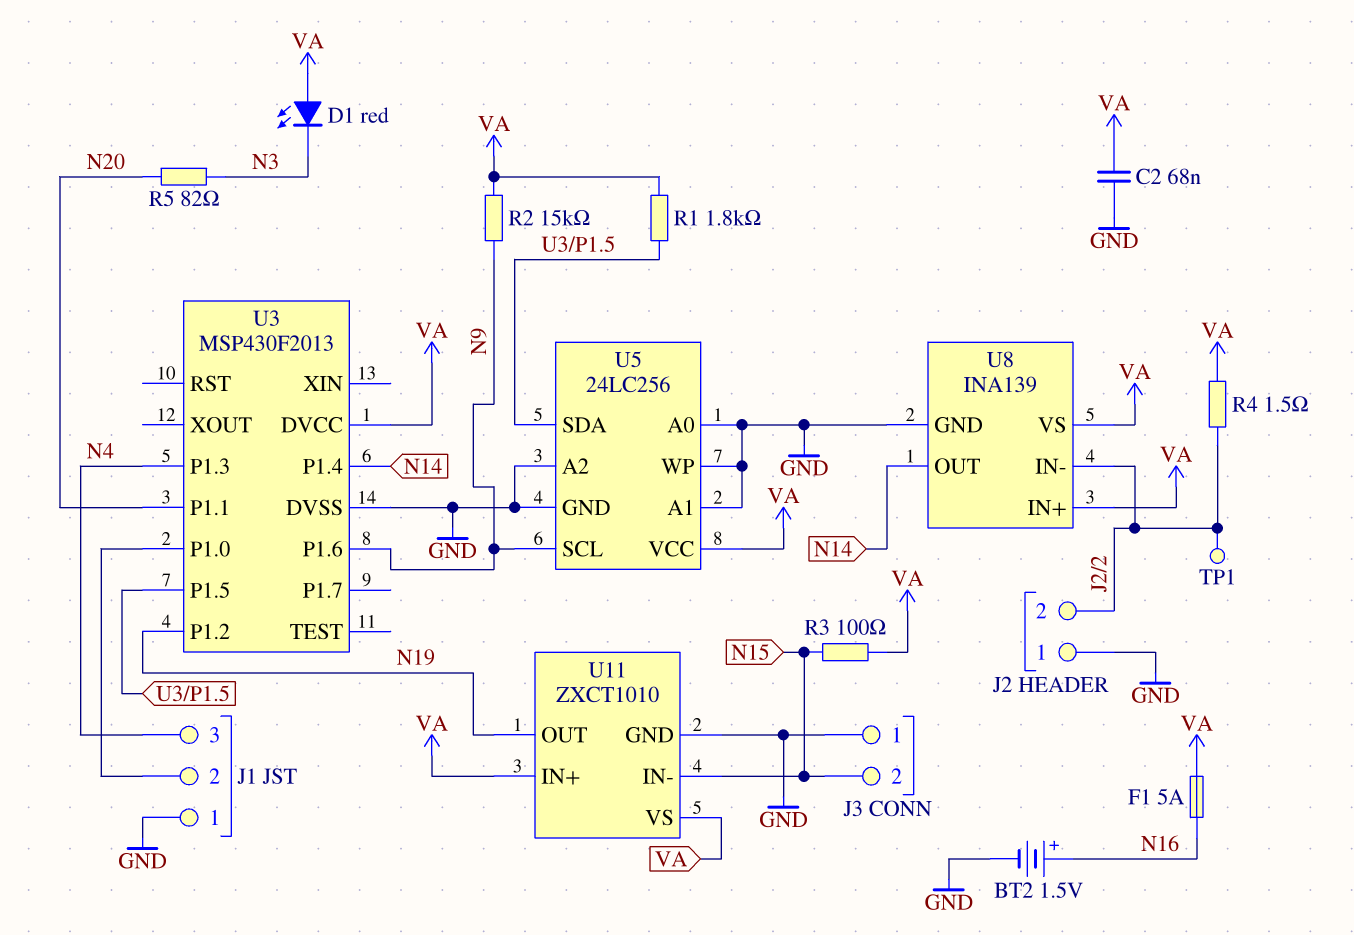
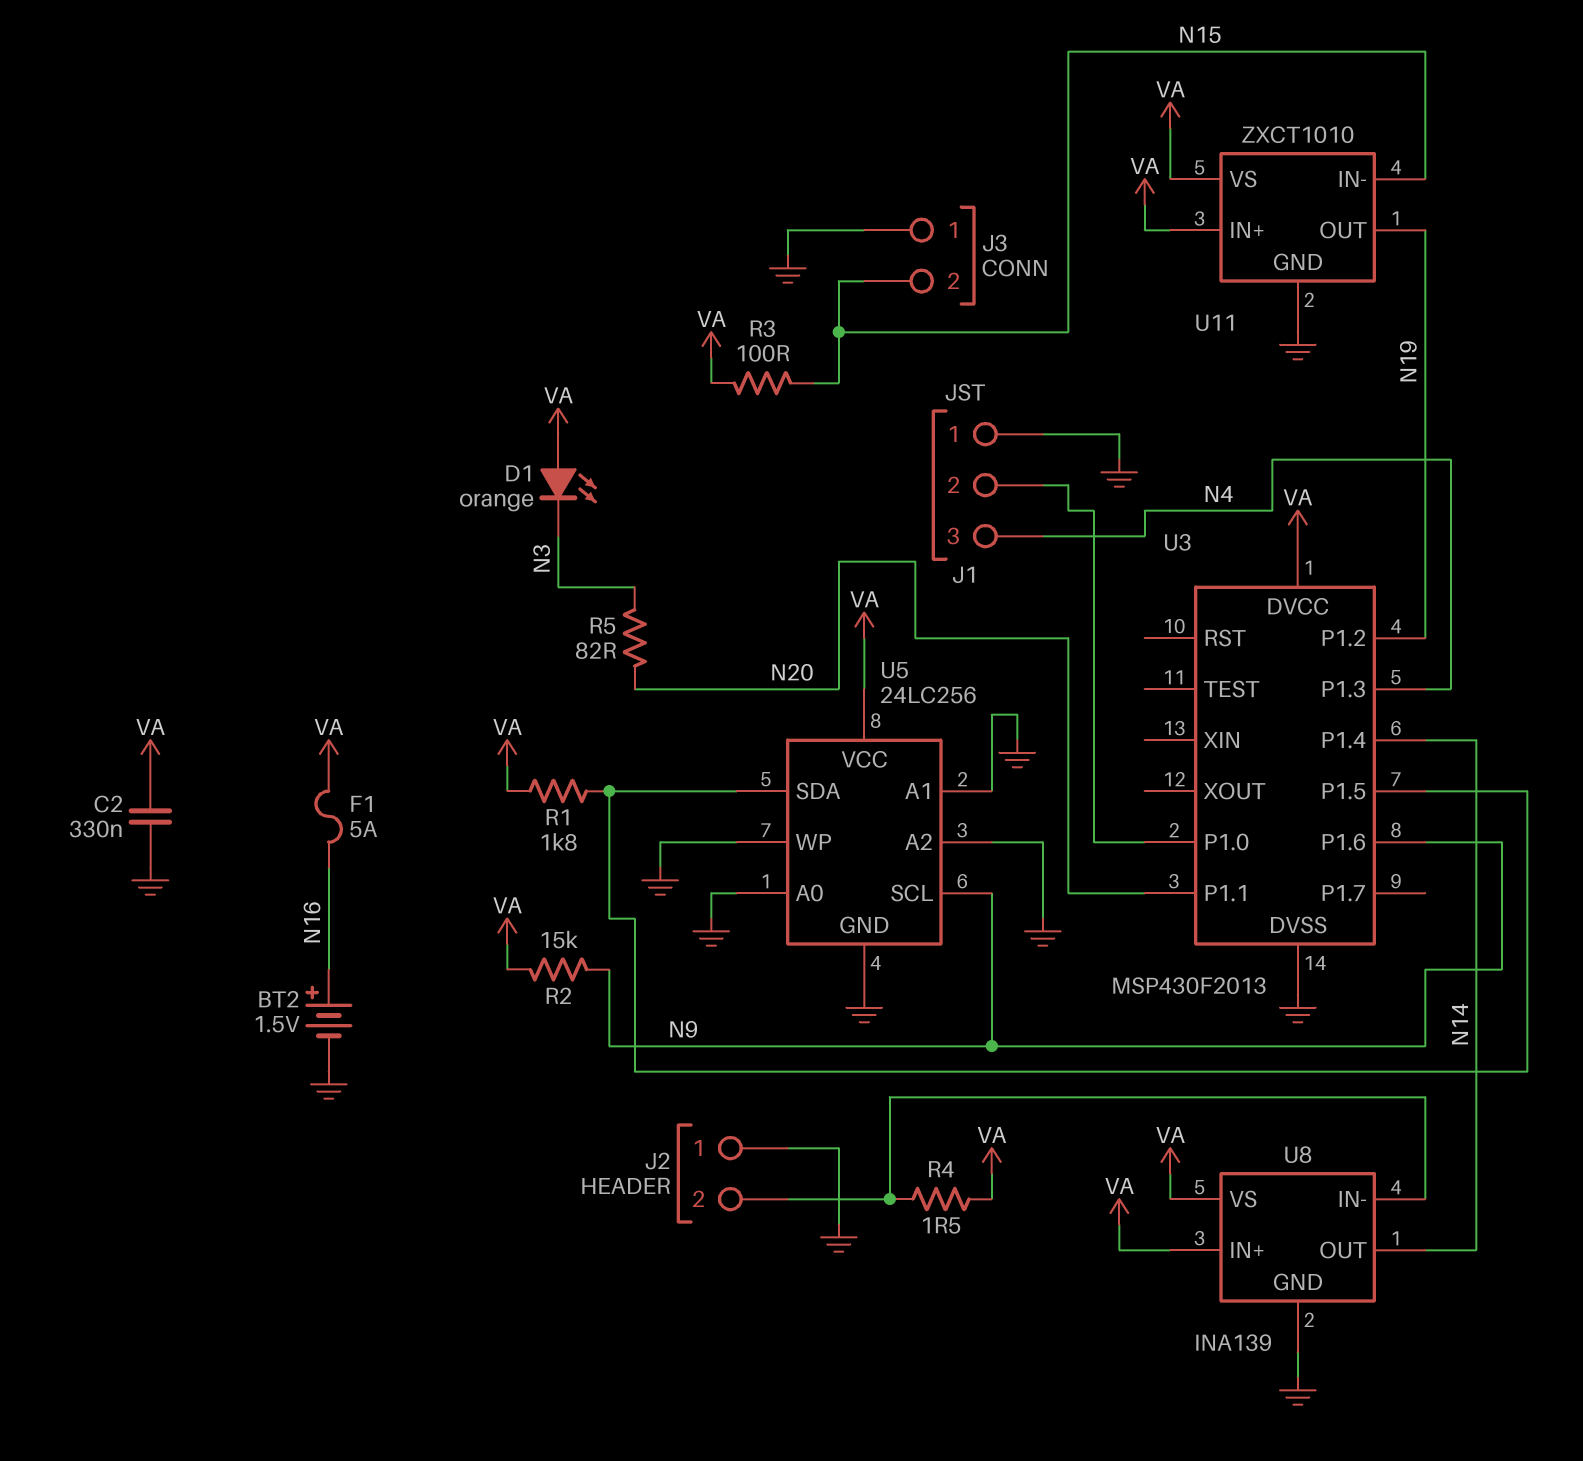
C2: 68nF (GND, VA) -> 330nF (GND, VA)
D1: LED red (A VA, K N3) -> LED orange (A VA, K N3)
TP1: test point (J2/2) -> none

